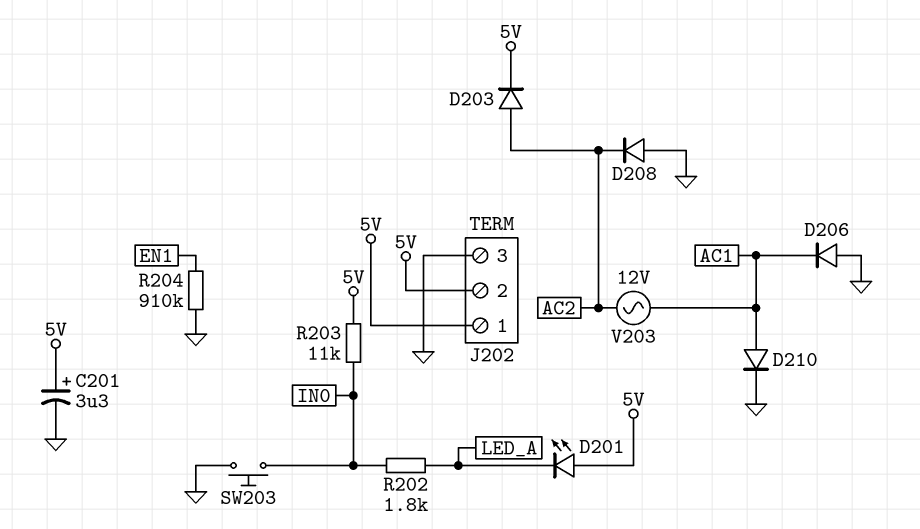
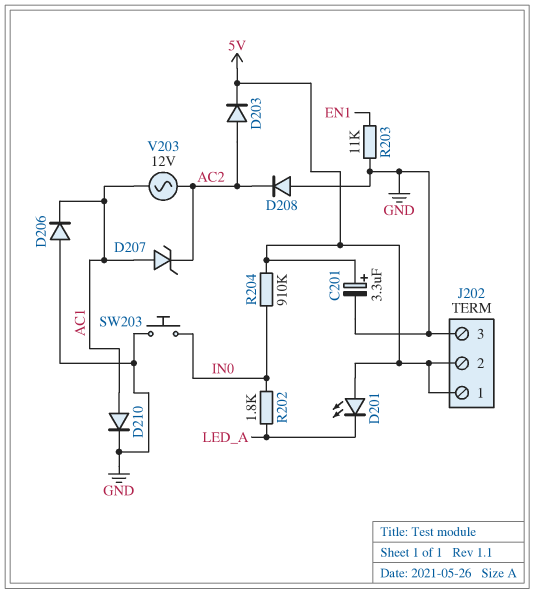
D207: none -> zener (A AC1, K AC2)
R203: 11k (5V, IN0) -> 11k (EN1, GND)
R204: 910k (EN1, GND) -> 910k (5V, IN0)

